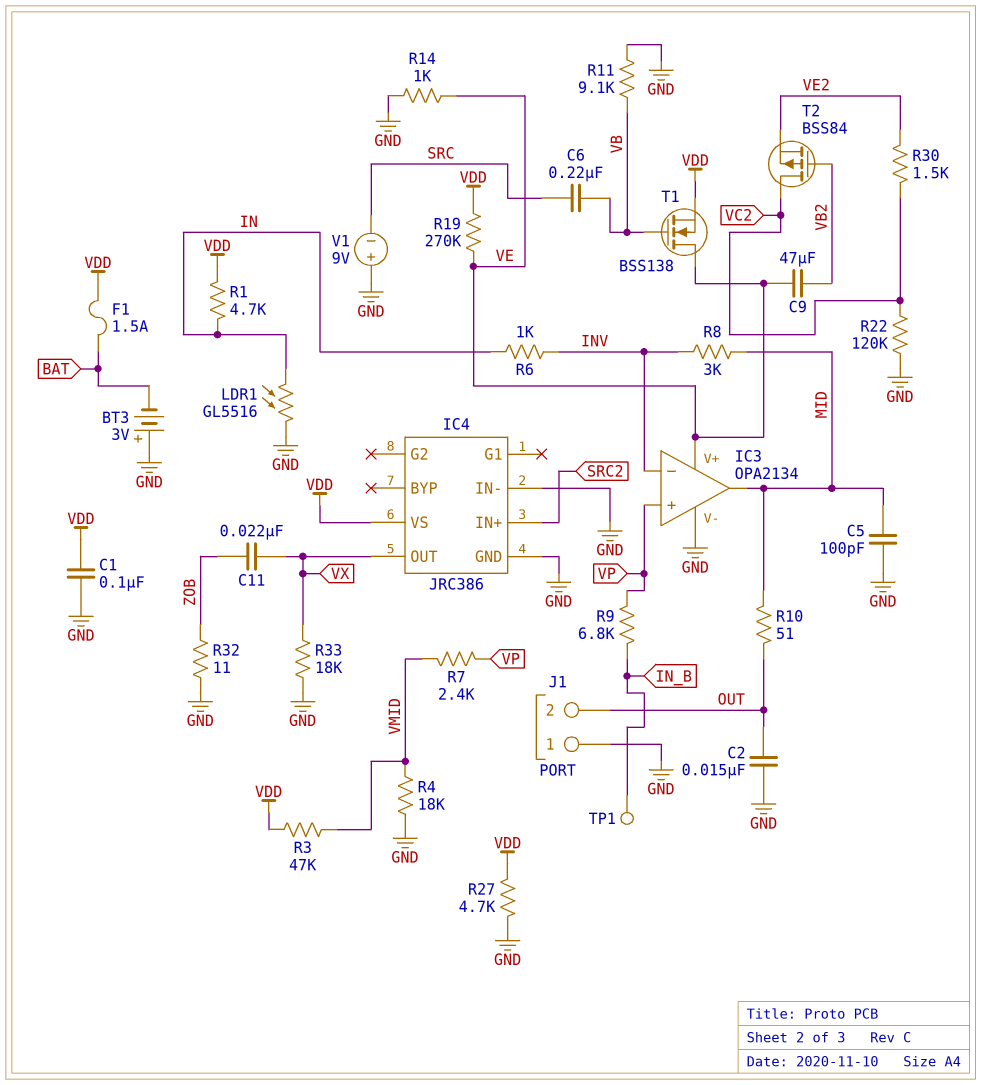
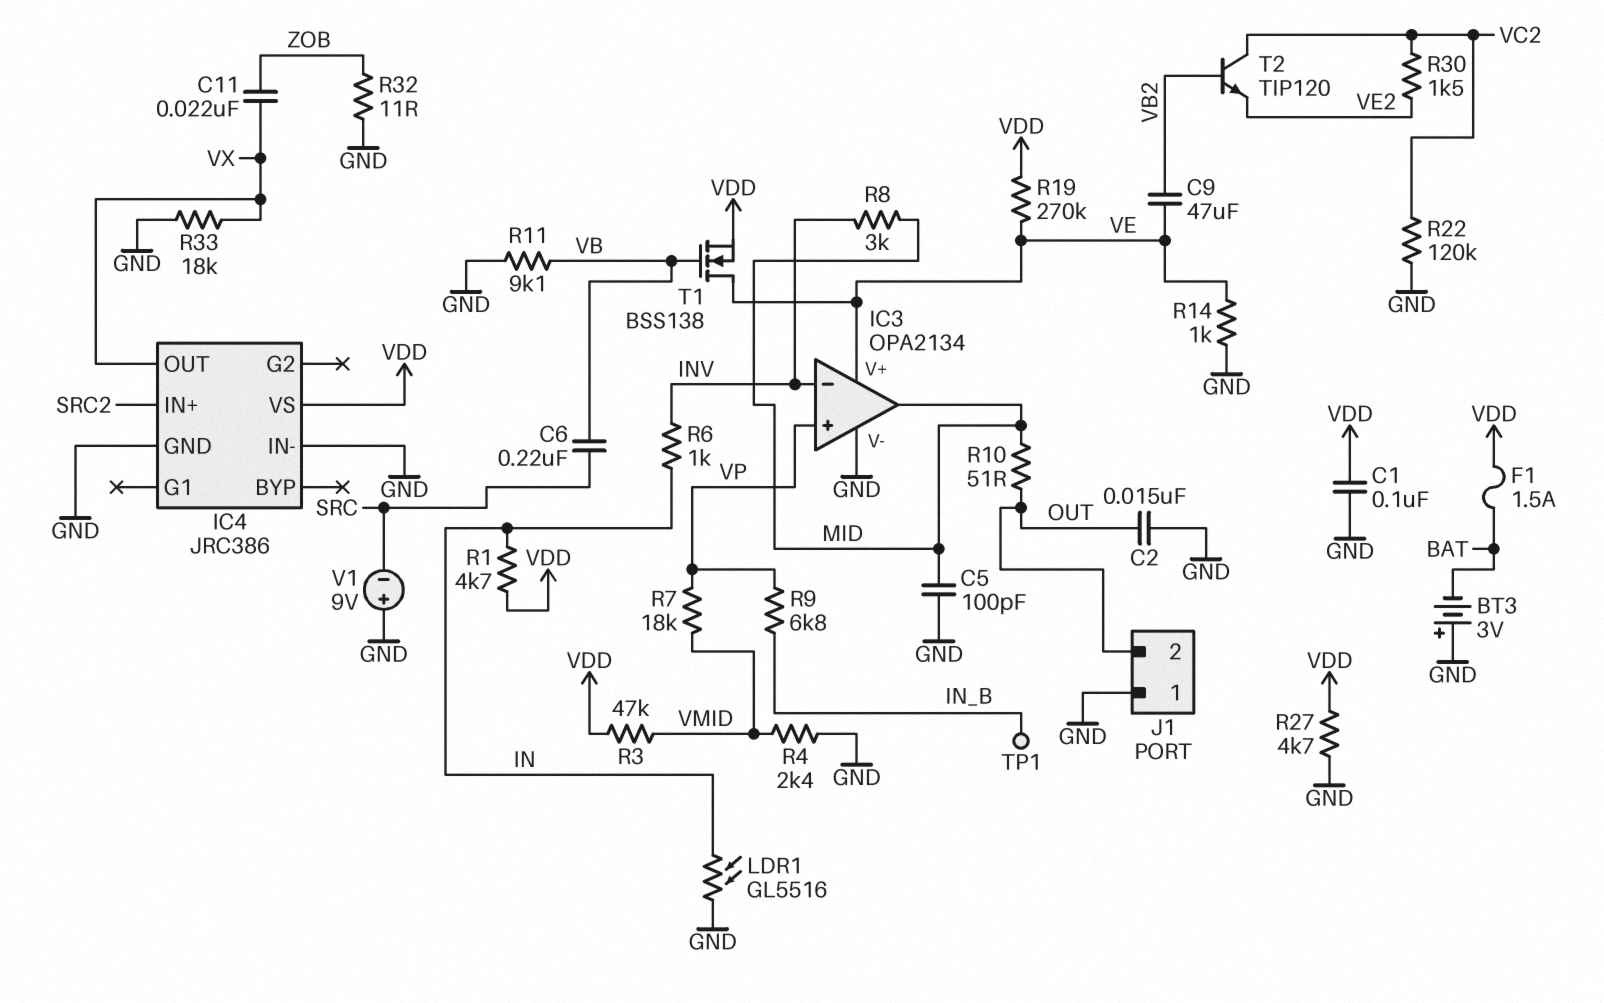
R4: 18k (GND, VMID) -> 2.4k (GND, VMID)
R7: 2.4k (VMID, VP) -> 18k (VMID, VP)
T2: PMOS BSS84 (G VB2, D VC2, S VE2) -> NPN TIP120 (B VB2, C VC2, E VE2)

